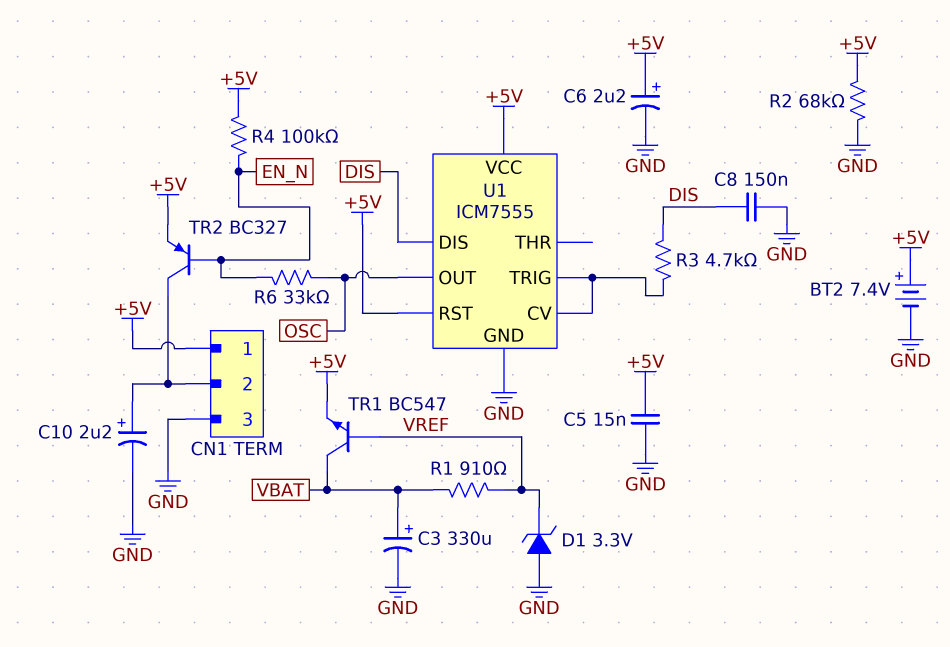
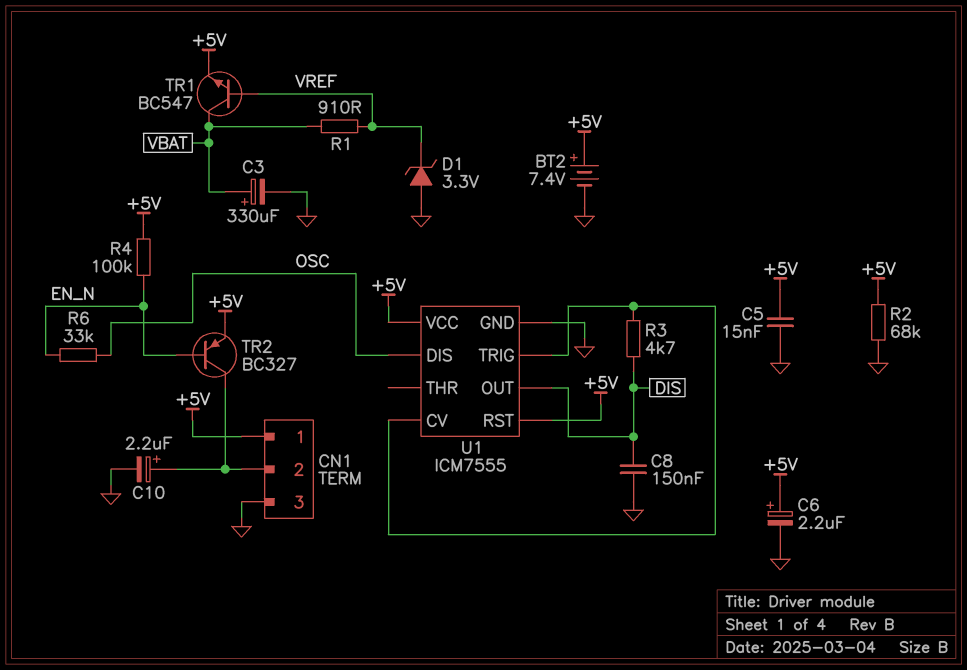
U1 pin DIS: DIS -> OSC
U1 pin OUT: OSC -> DIS

